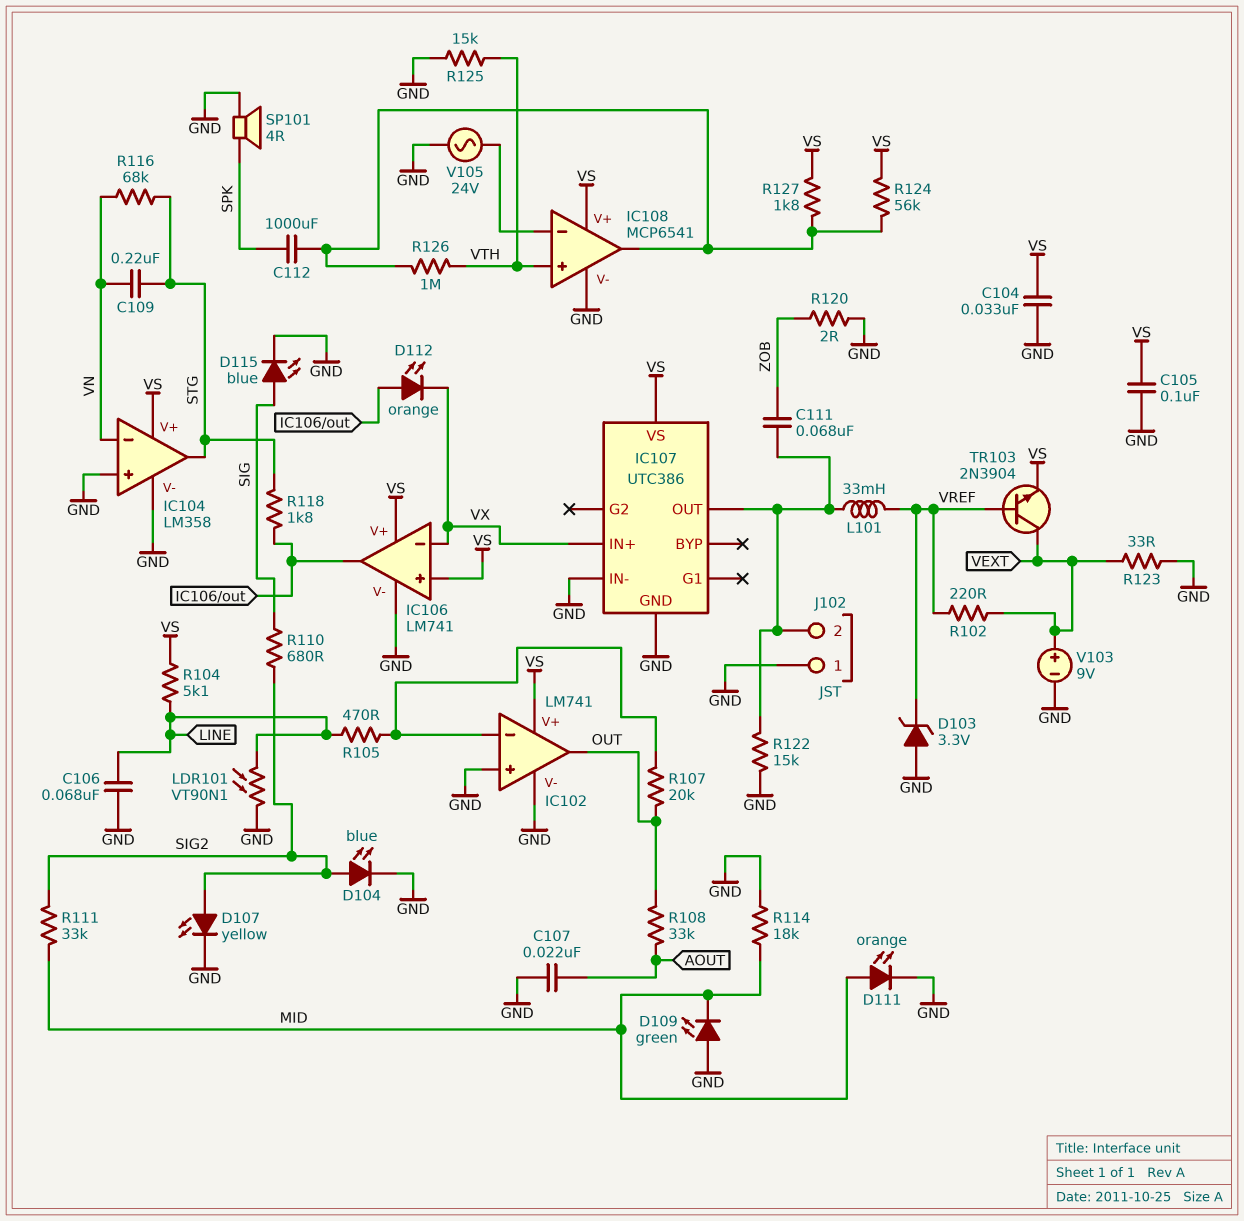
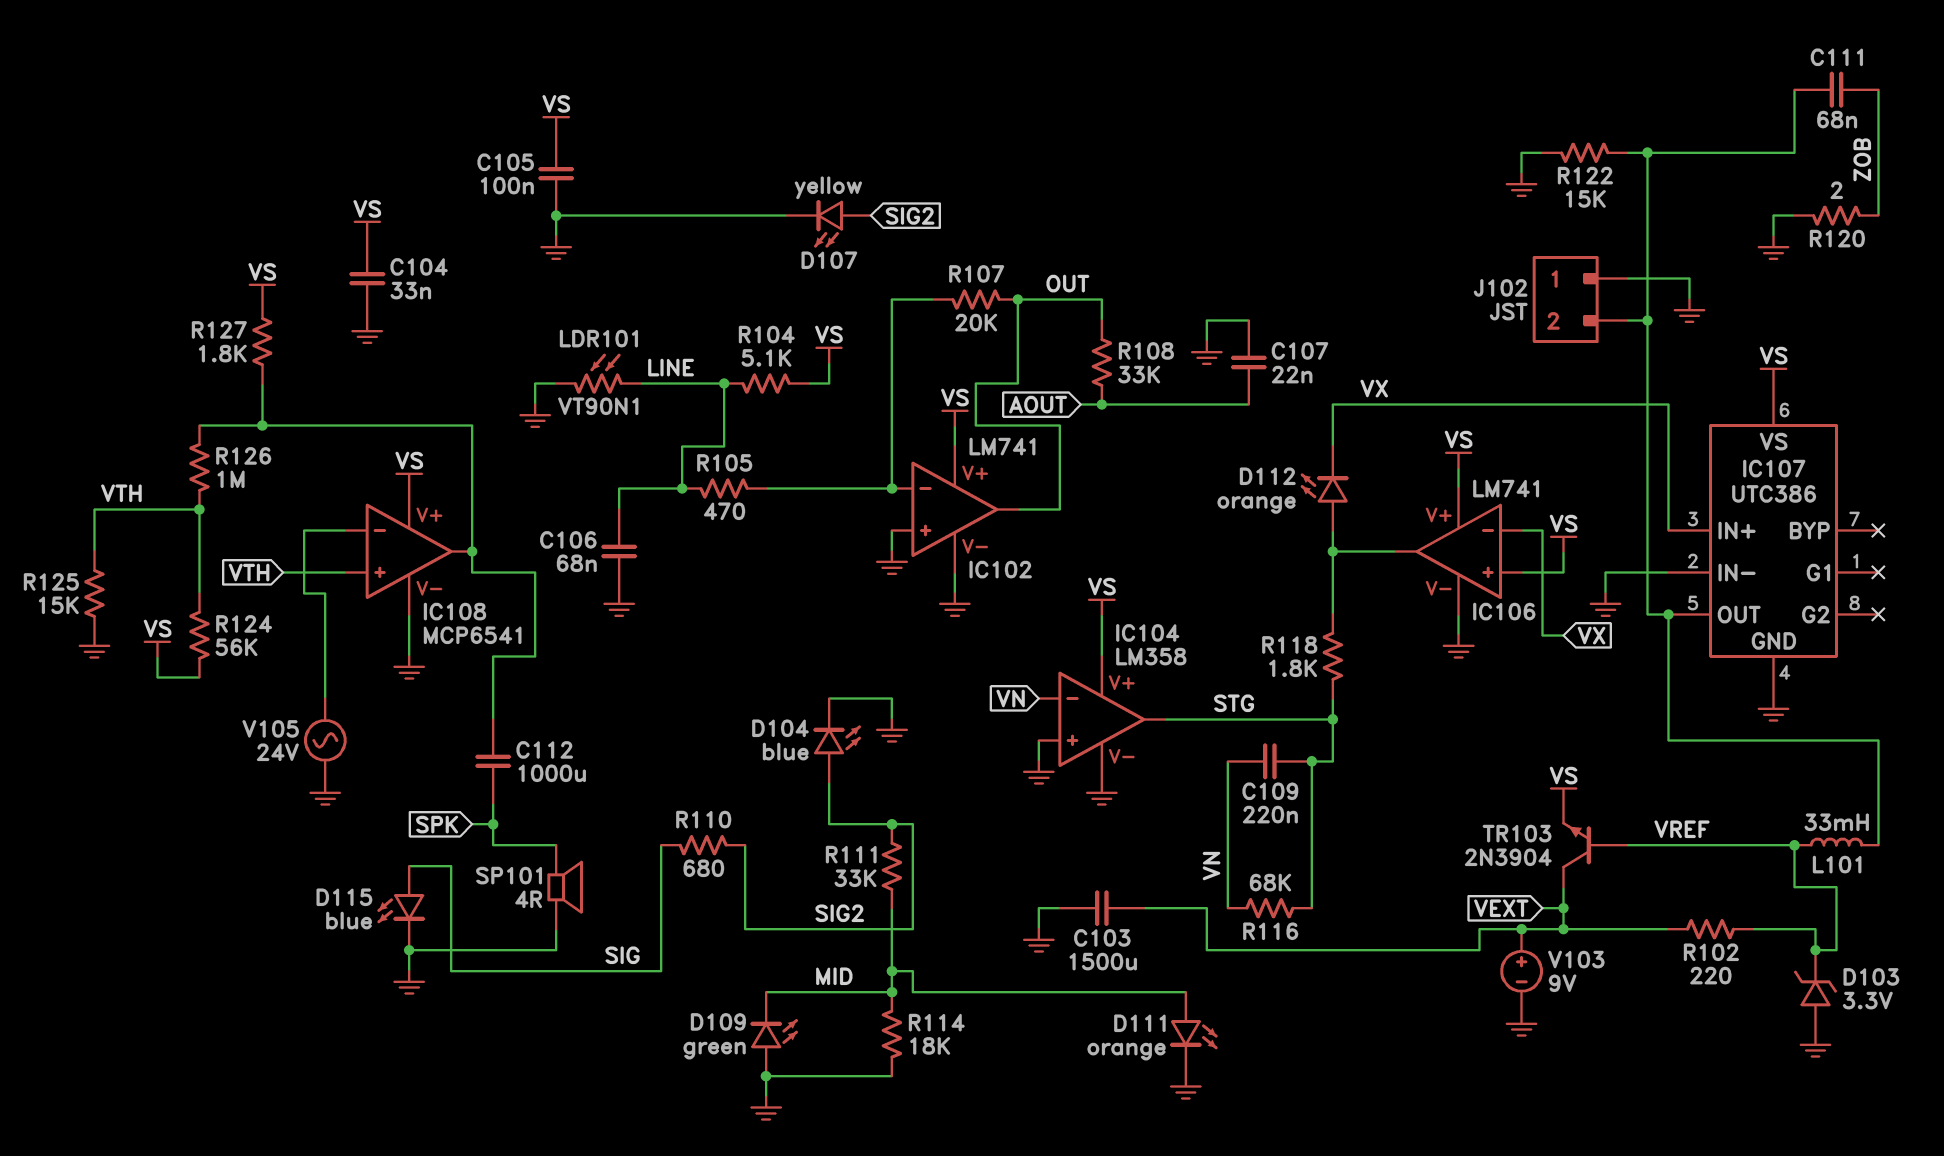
C103: none -> 1500uF (GND, VEXT)
R123: 33 (GND, VEXT) -> none
R124: 56k (IC108/out, VS) -> 56k (VS, VTH)

